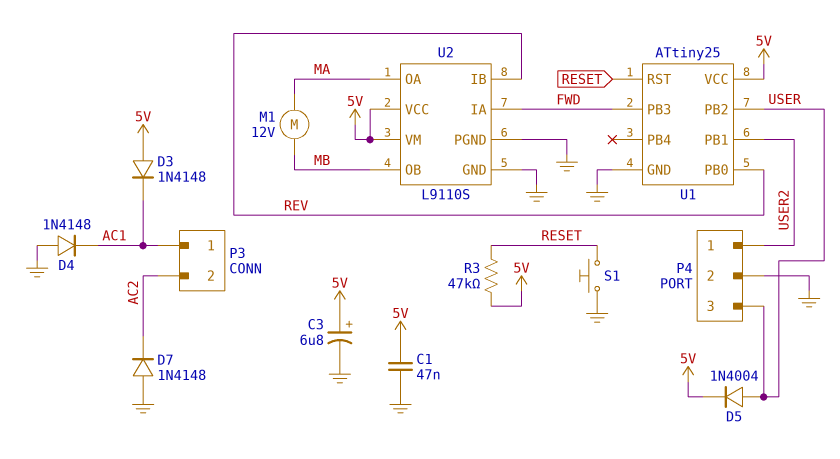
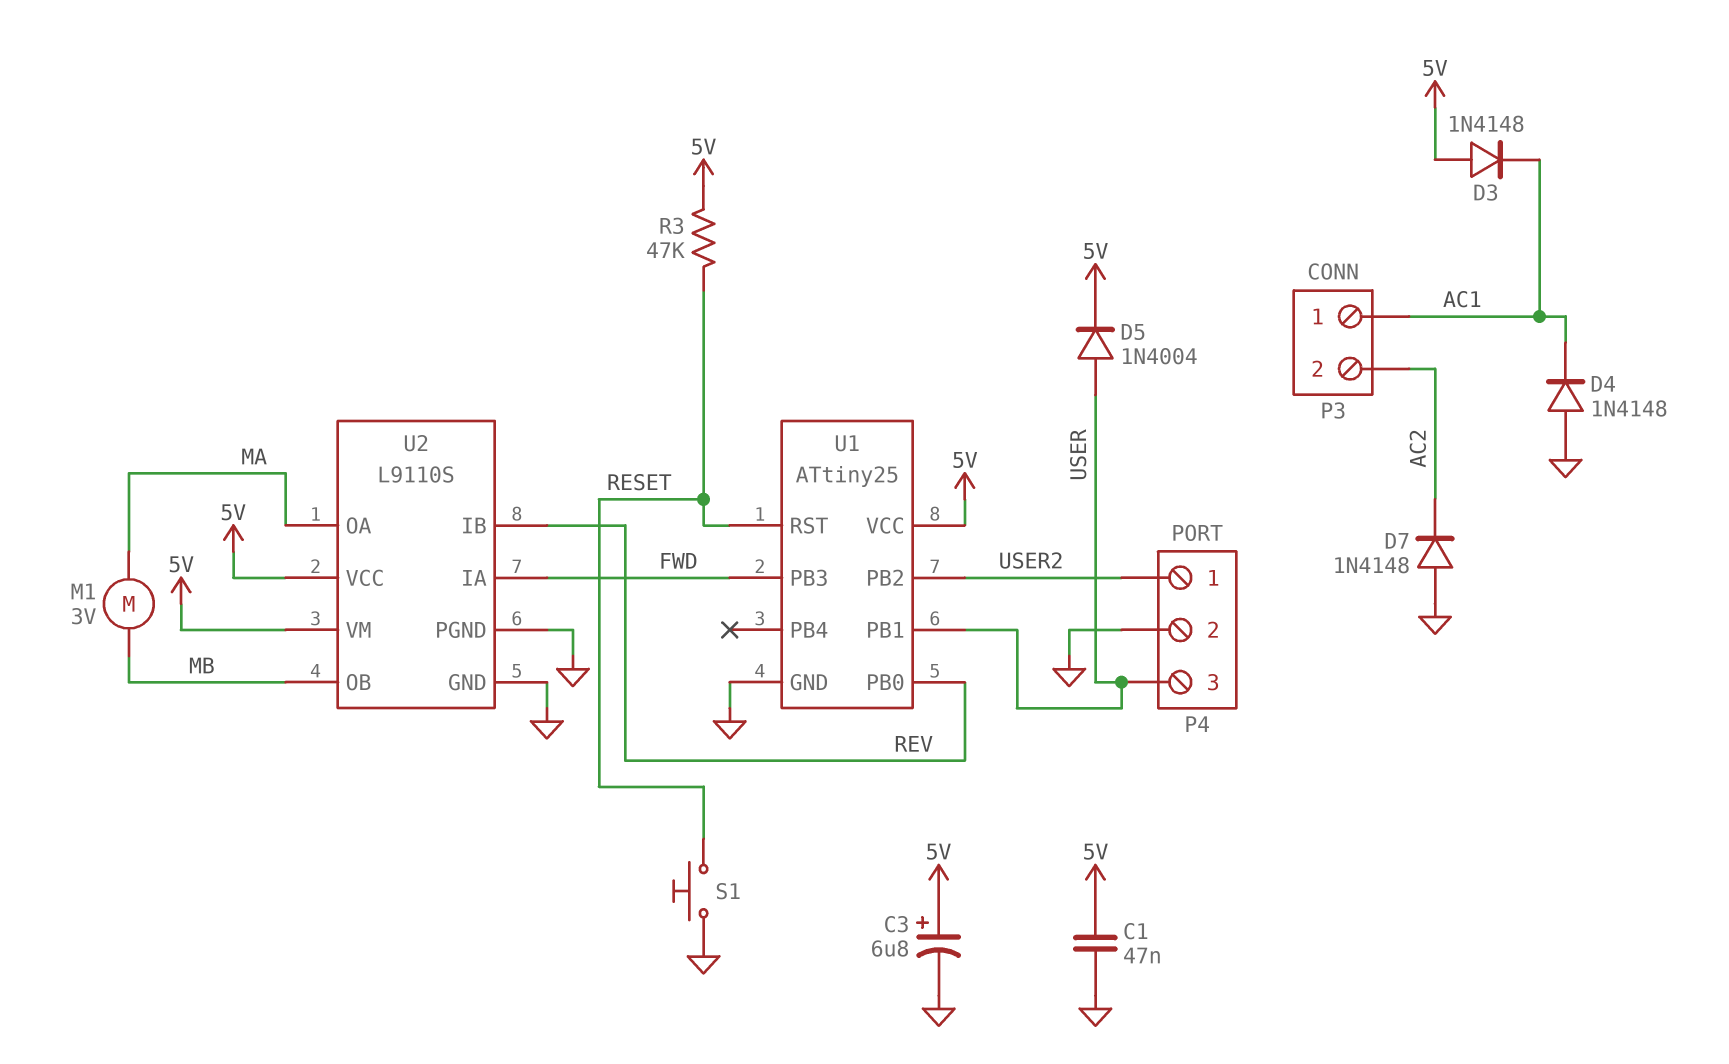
M1: motor 12V (MA, MB) -> motor 3V (MA, MB)
U1 pin PB1: USER2 -> USER
U1 pin PB2: USER -> USER2

